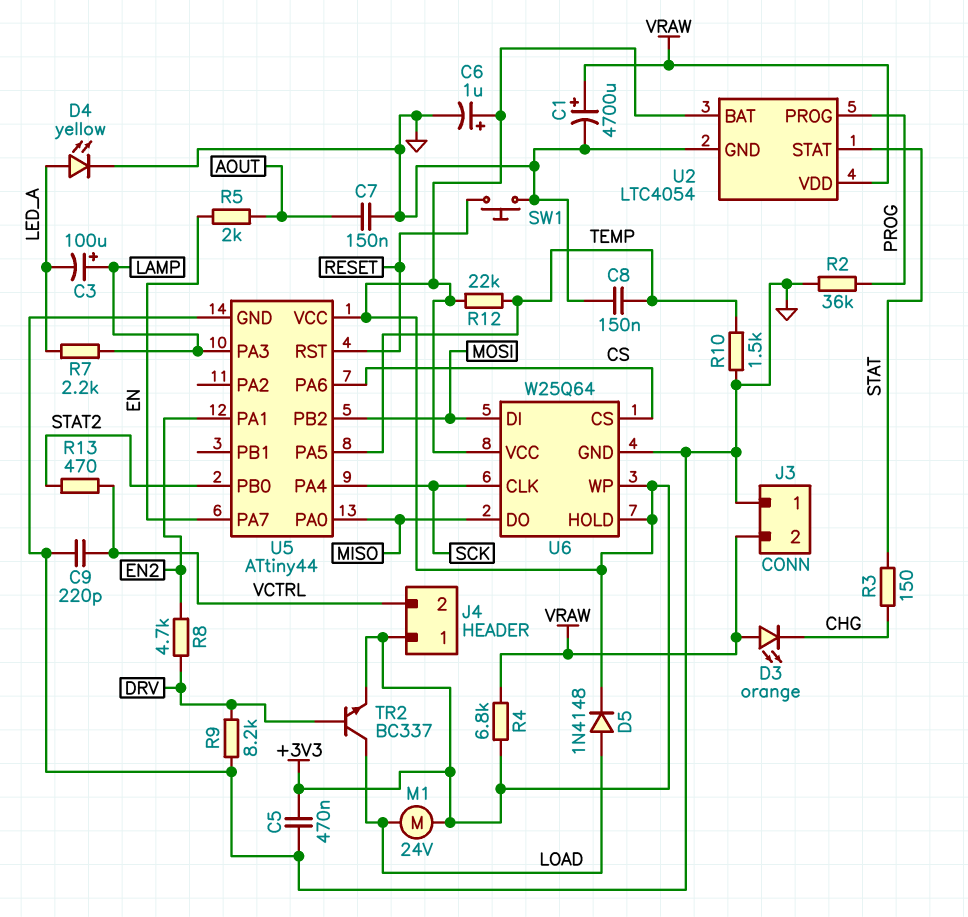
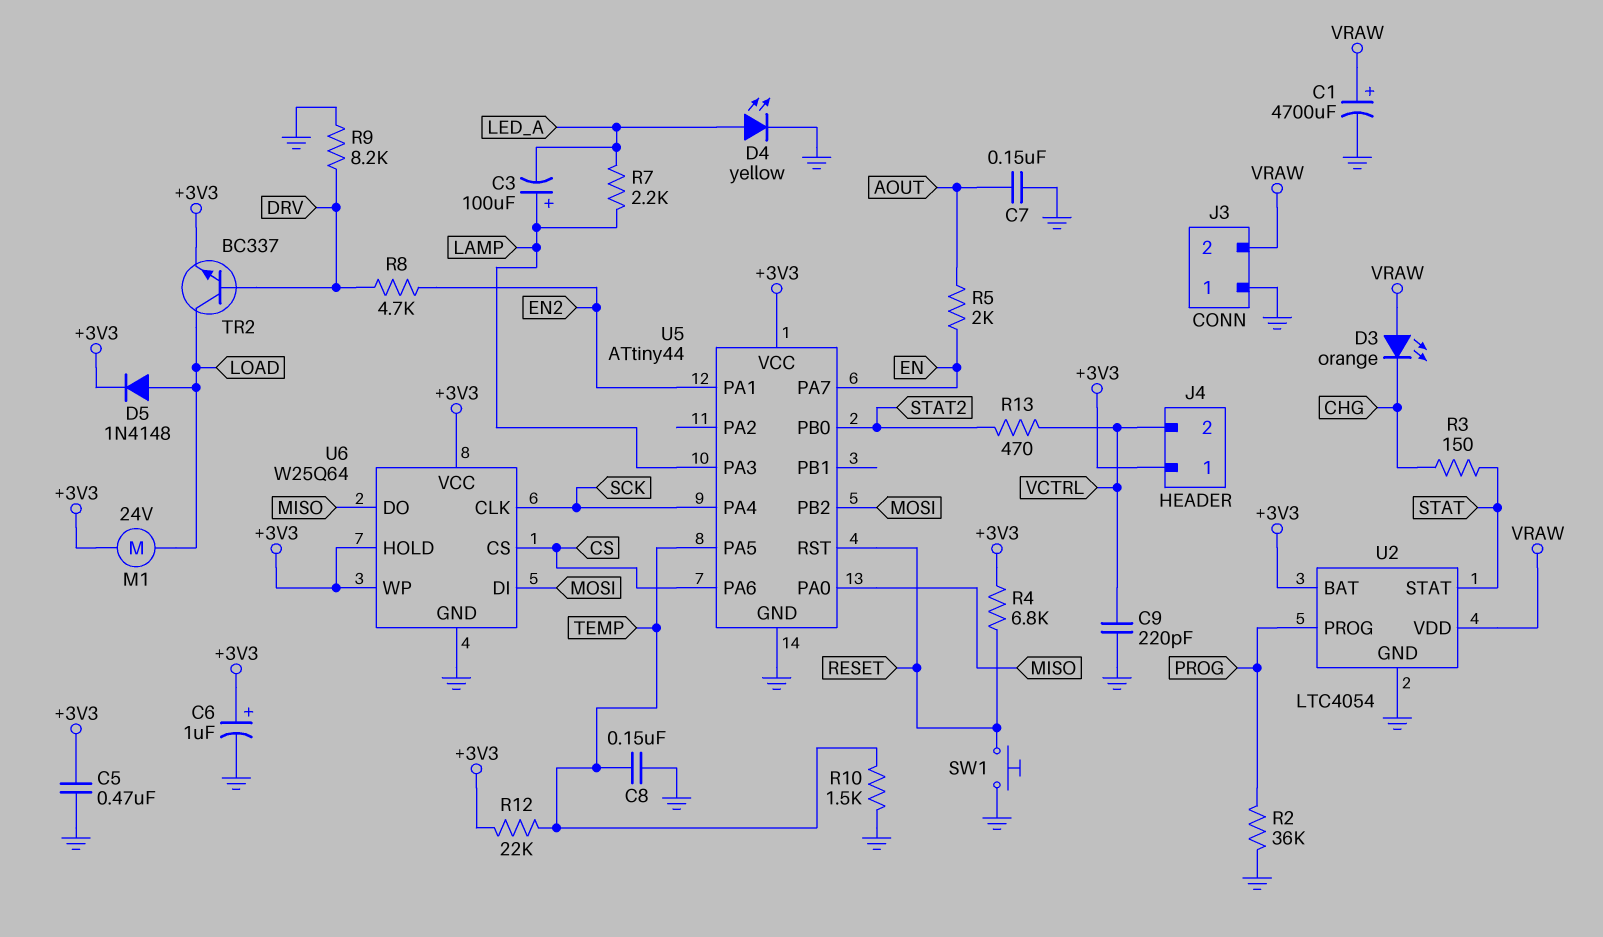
R4: 6.8k (+3V3, VRAW) -> 6.8k (+3V3, RESET)

